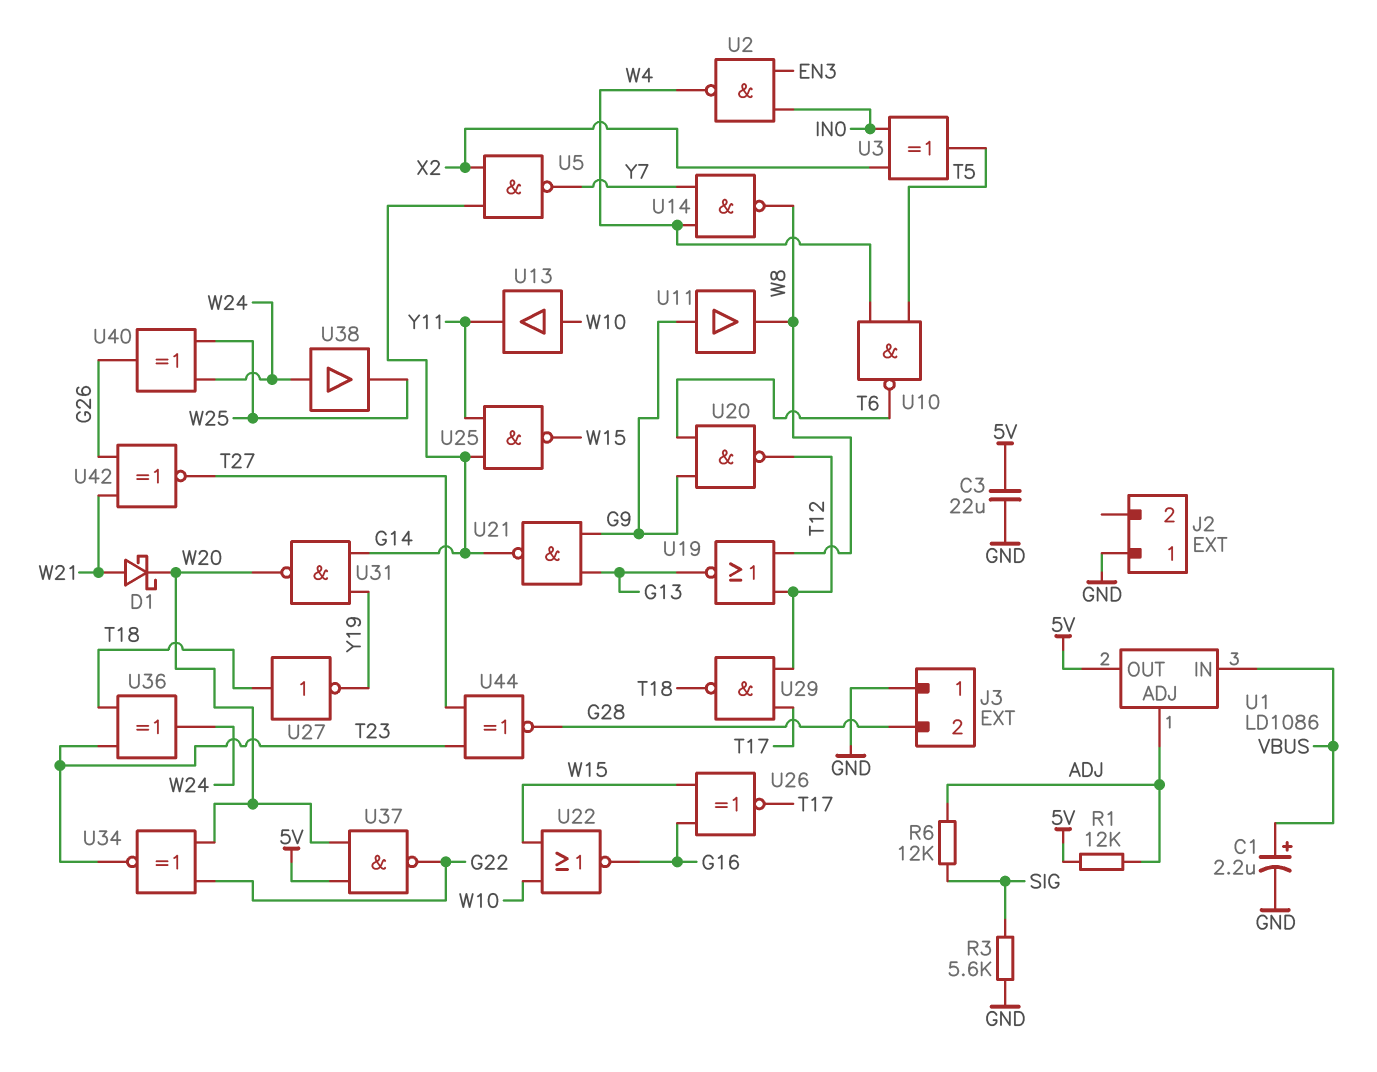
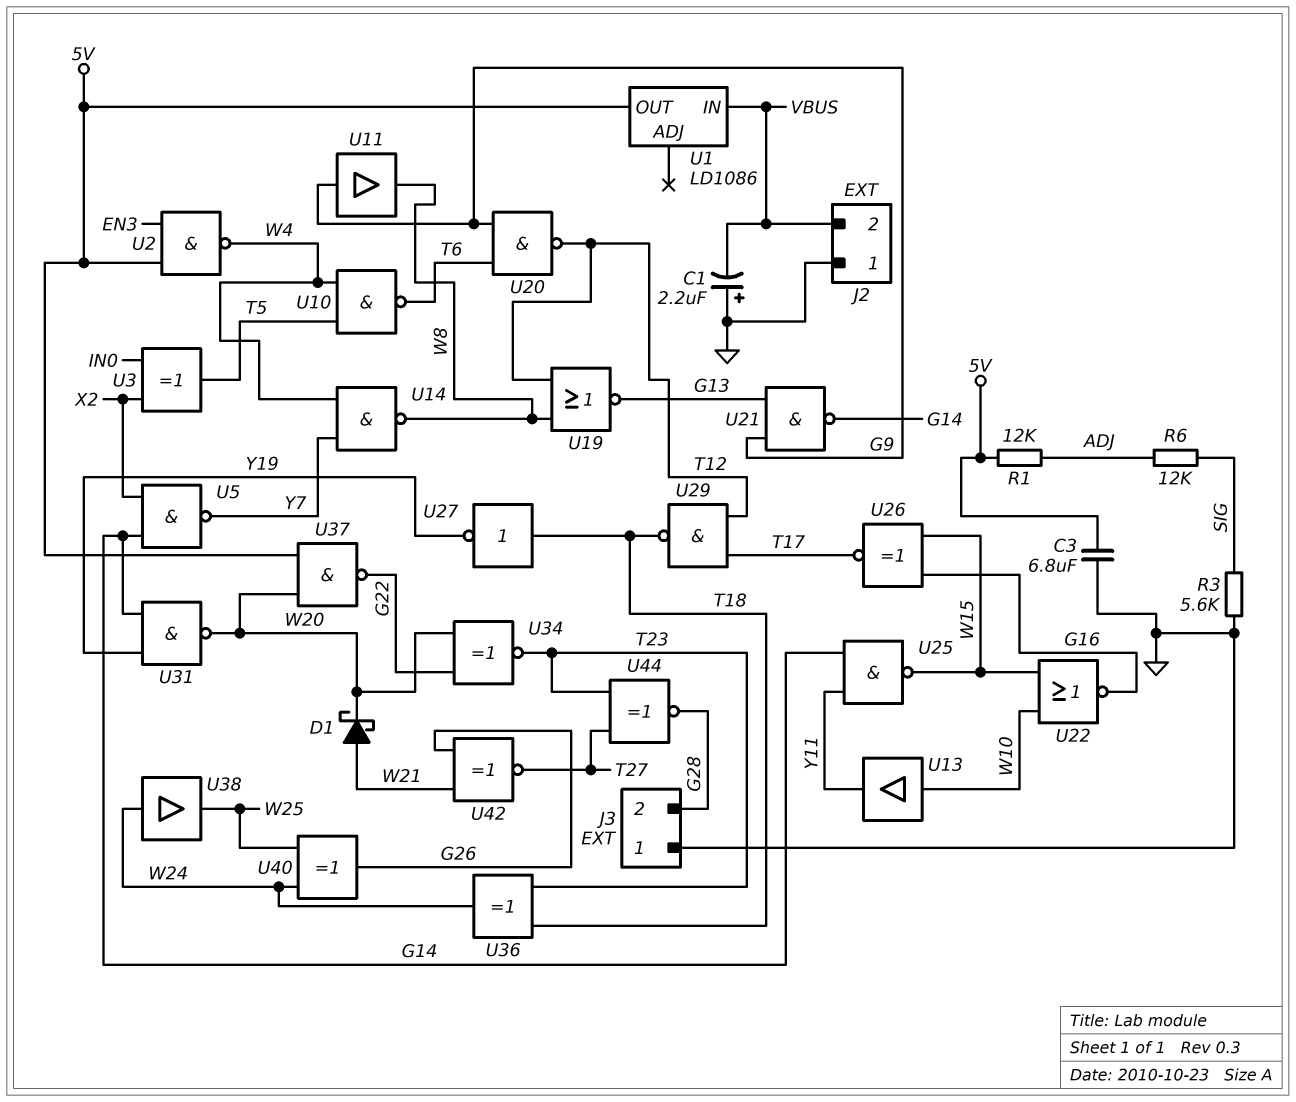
C1: 2.2uF (plus VBUS, minus GND) -> 2.2uF (plus GND, minus VBUS)
C3: 22uF (5V, GND) -> 6.8uF (5V, GND)
J2 pin 2: none -> VBUS
U1 pin ADJ: ADJ -> none
U2: NAND (in EN3, in IN0, out W4) -> NAND (in 5V, in EN3, out W4)

